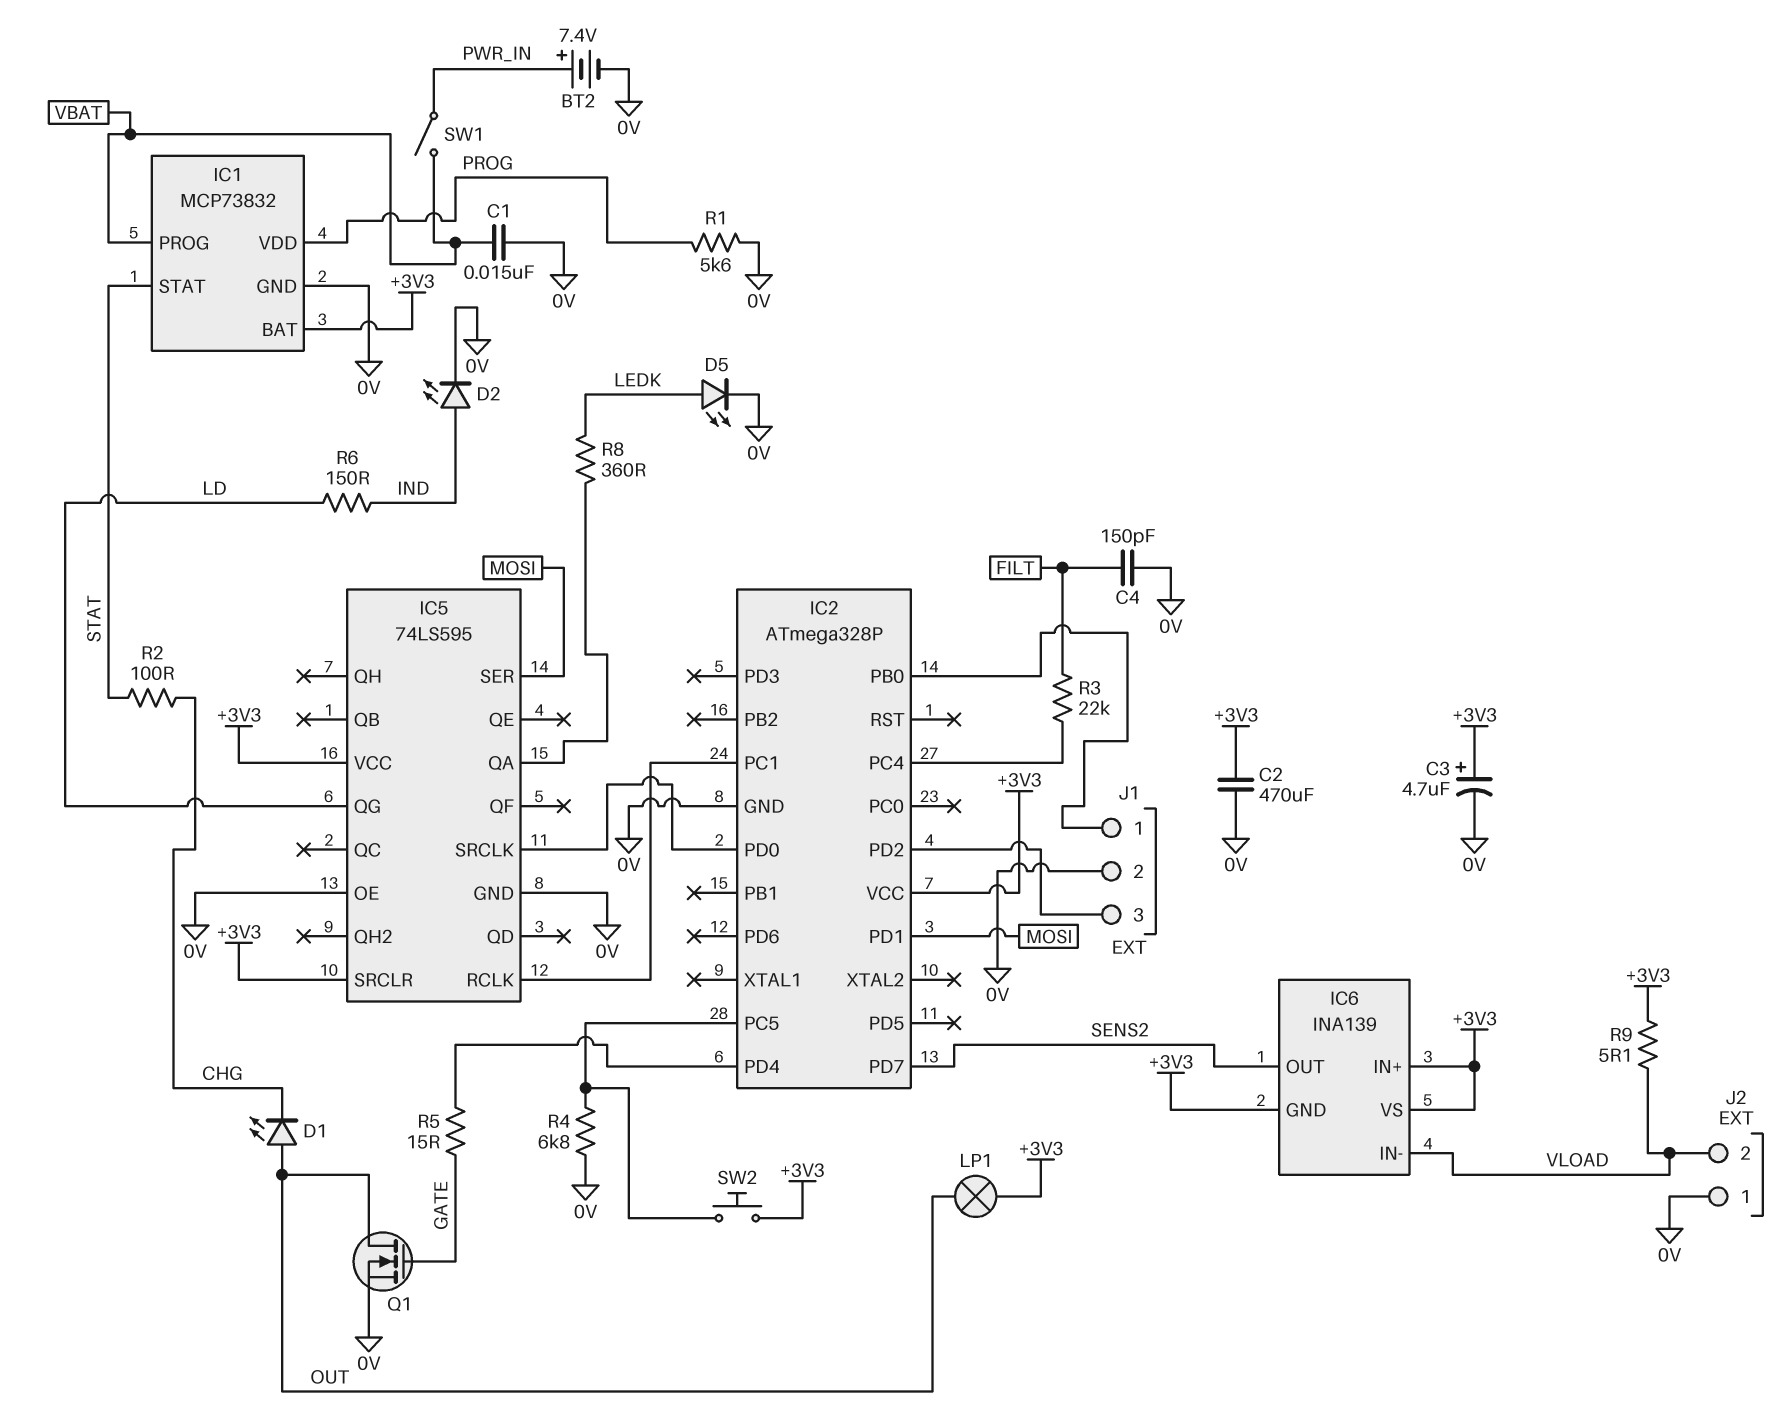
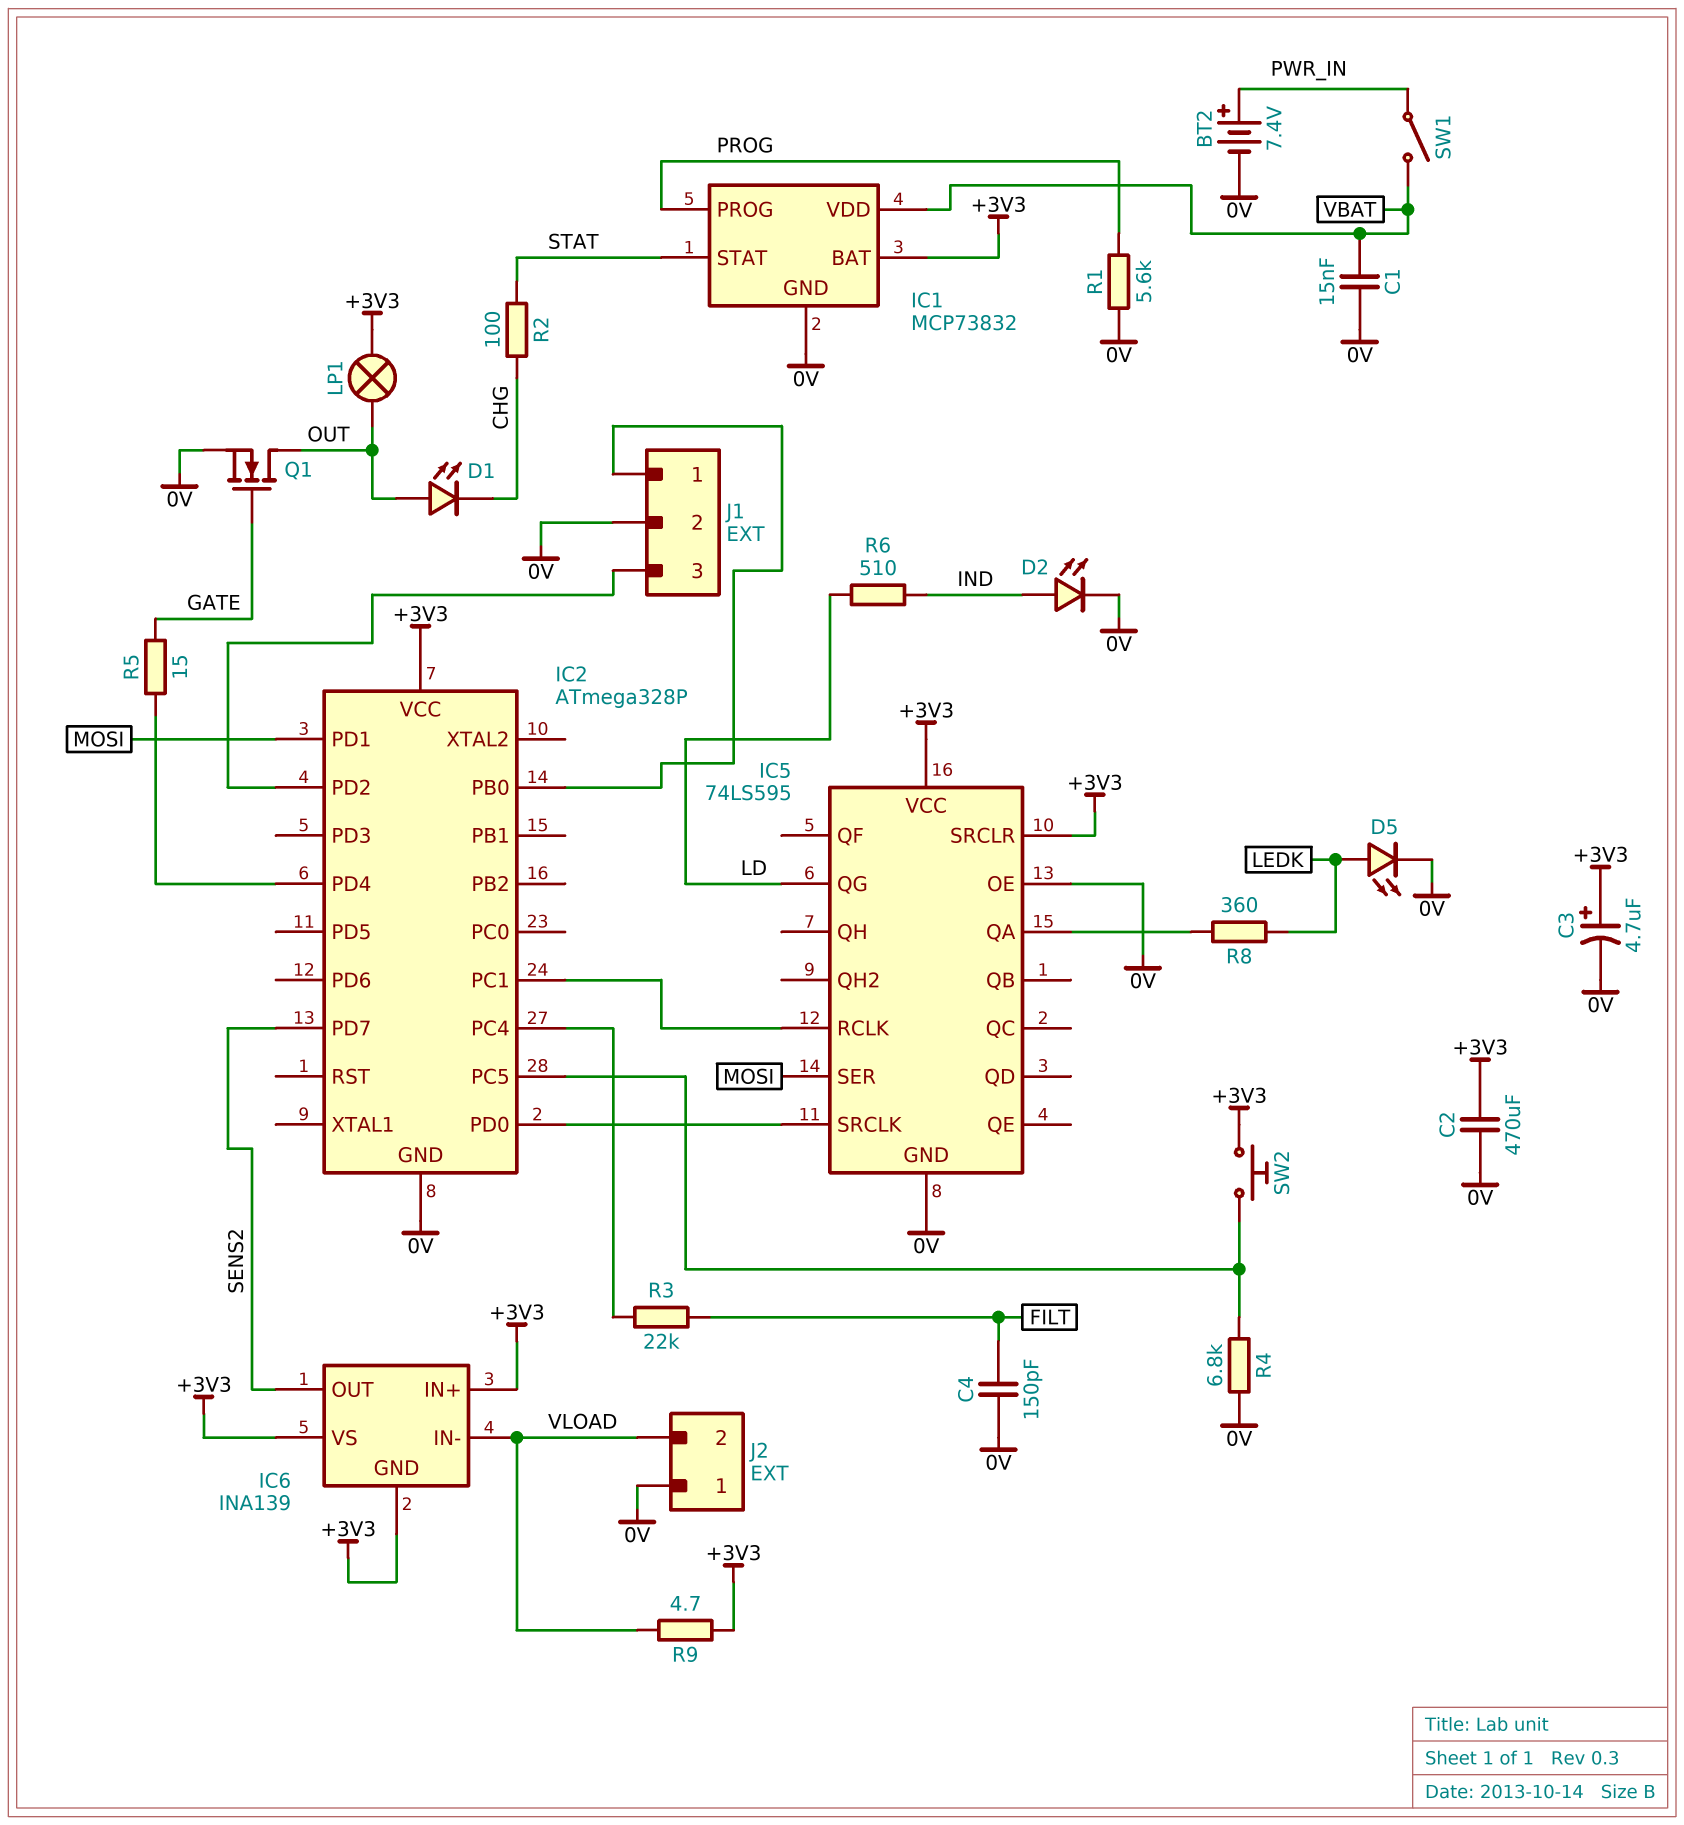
IC1 pin PROG: VBAT -> PROG
IC1 pin VDD: PROG -> VBAT
R6: 150 (IND, LD) -> 510 (IND, LD)
R9: 5.1 (+3V3, VLOAD) -> 4.7 (+3V3, VLOAD)

